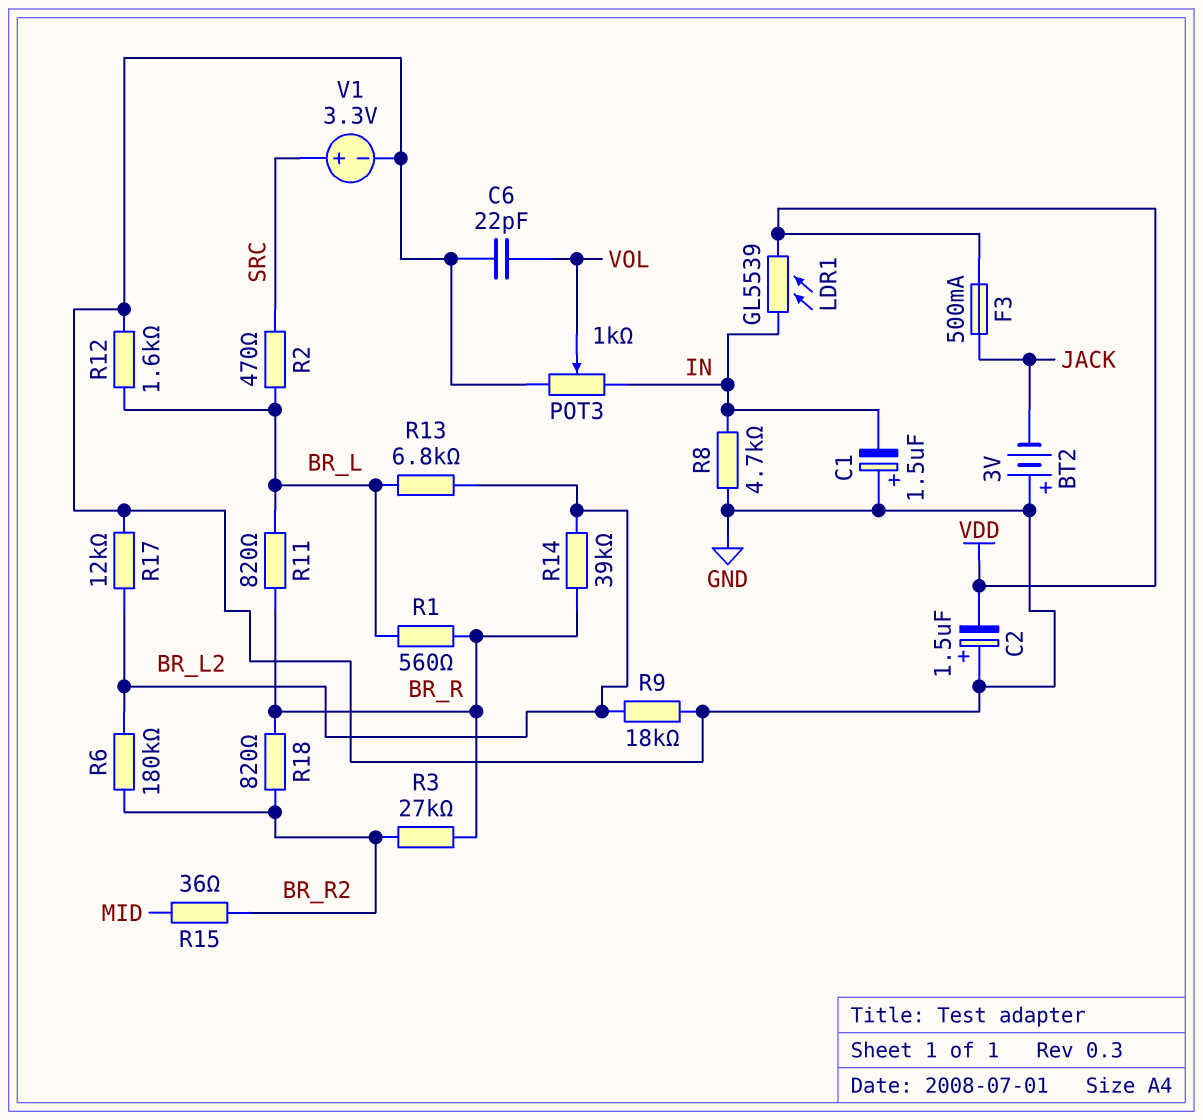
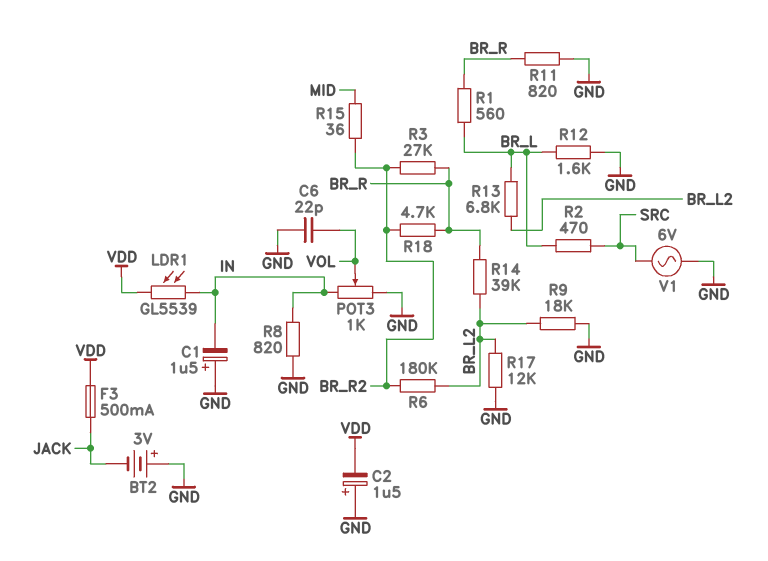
R8: 4.7k (GND, IN) -> 820 (GND, IN)
R11: 820 (BR_L, BR_R) -> 820 (BR_R, GND)
R18: 820 (BR_R, BR_R2) -> 4.7k (BR_R, BR_R2)
V1: 3.3V (plus SRC, minus GND) -> AC 6V (GND, SRC)

